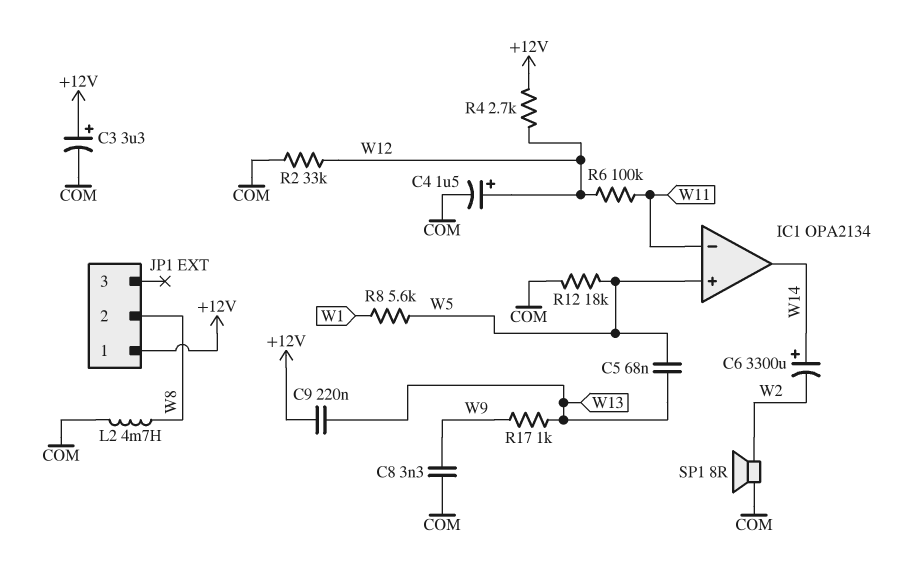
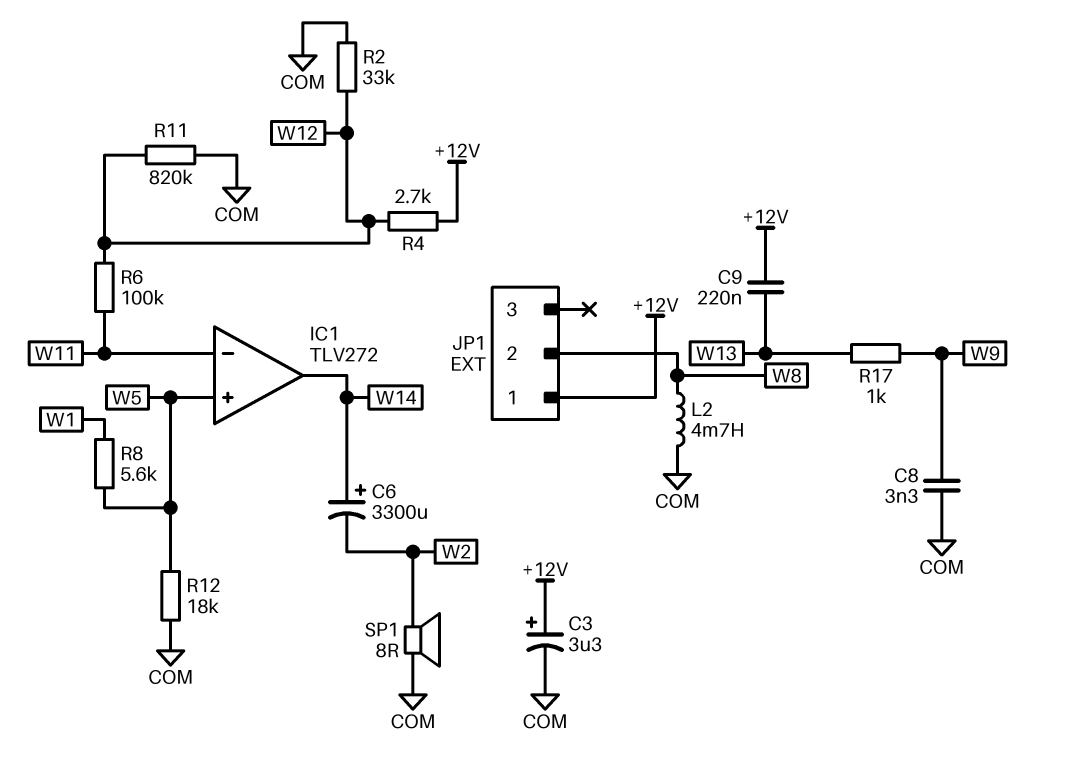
C4: 1.5uF (plus W12, minus COM) -> none
C5: 68nF (W5, W13) -> none
IC1: OPA2134 -> TLV272
R11: none -> 820k (COM, W12)

